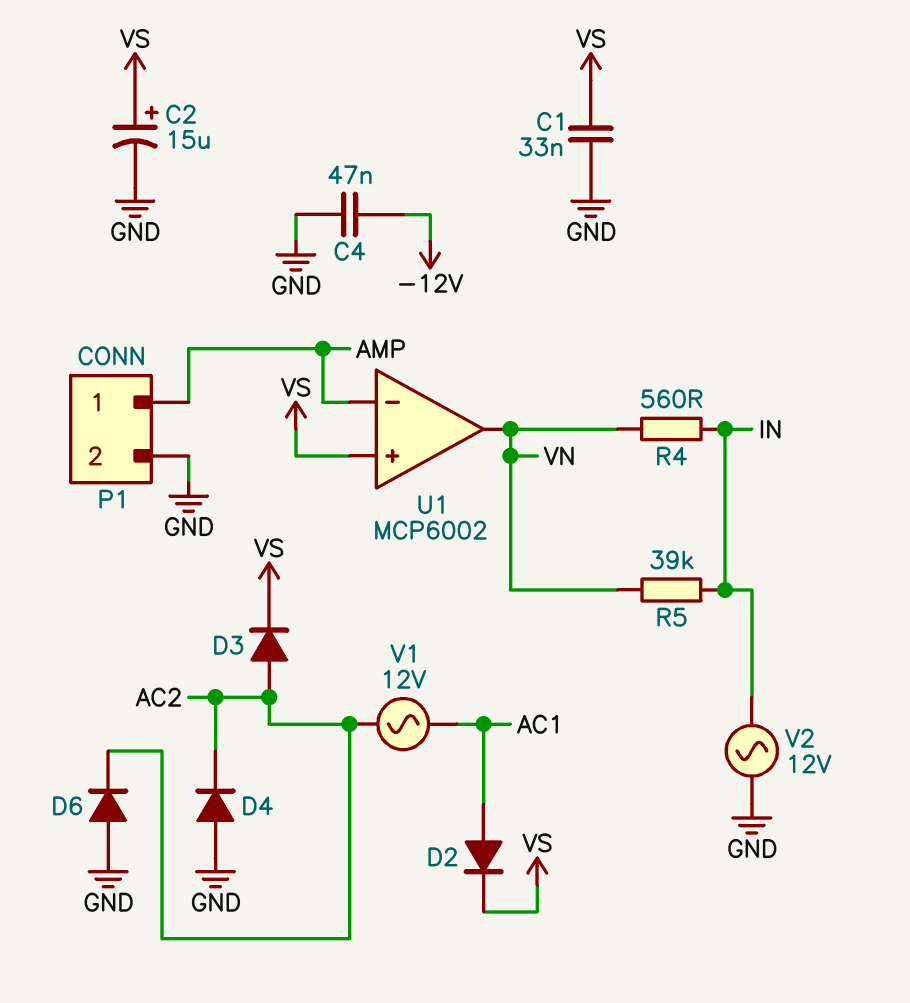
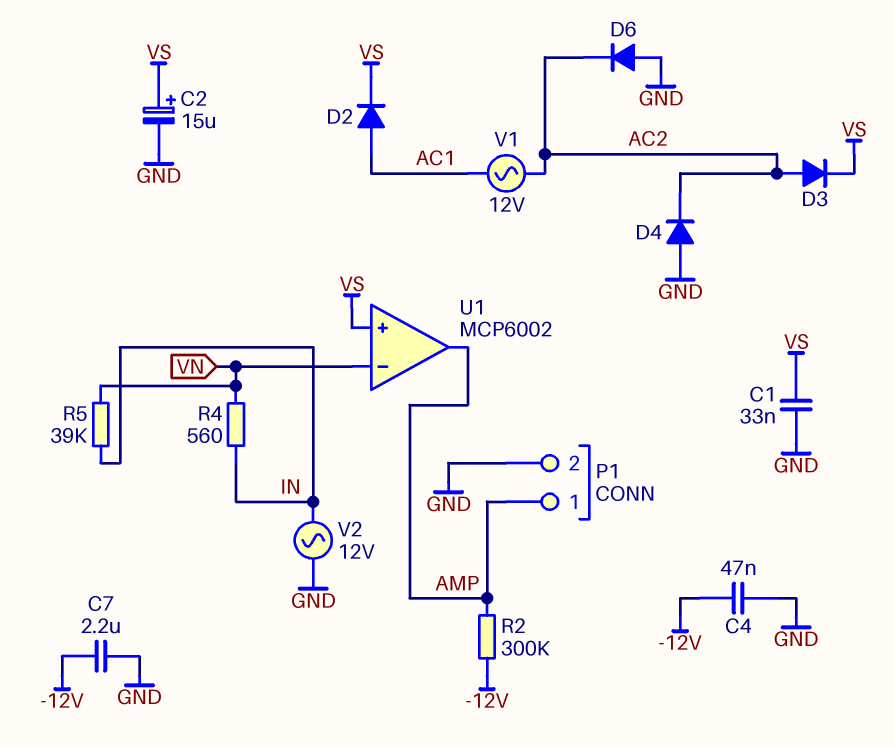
C7: none -> 2.2uF (-12V, GND)
R2: none -> 300k (-12V, AMP)
U1 pin in-: AMP -> VN
U1 pin out: VN -> AMP

